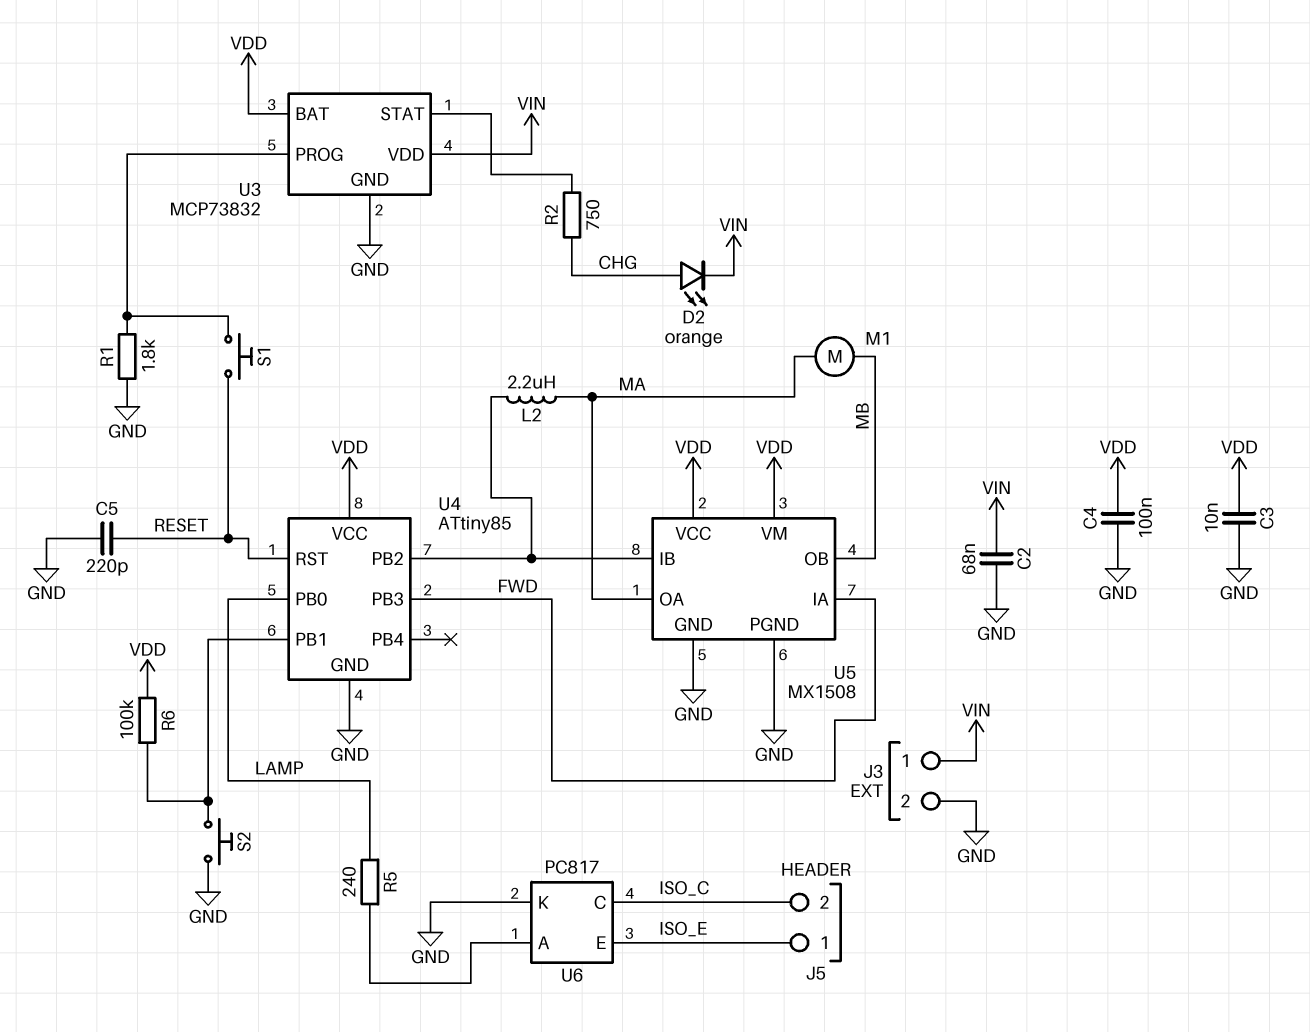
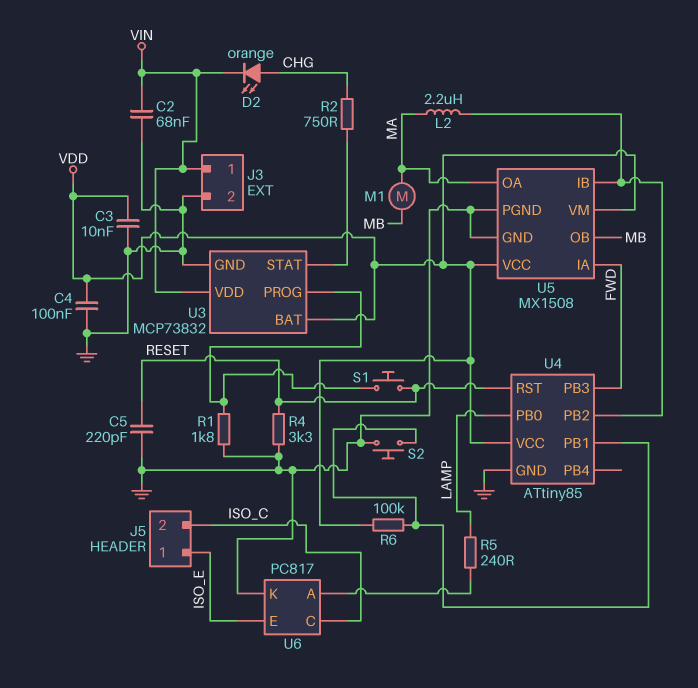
R4: none -> 3.3k (GND, RESET)

